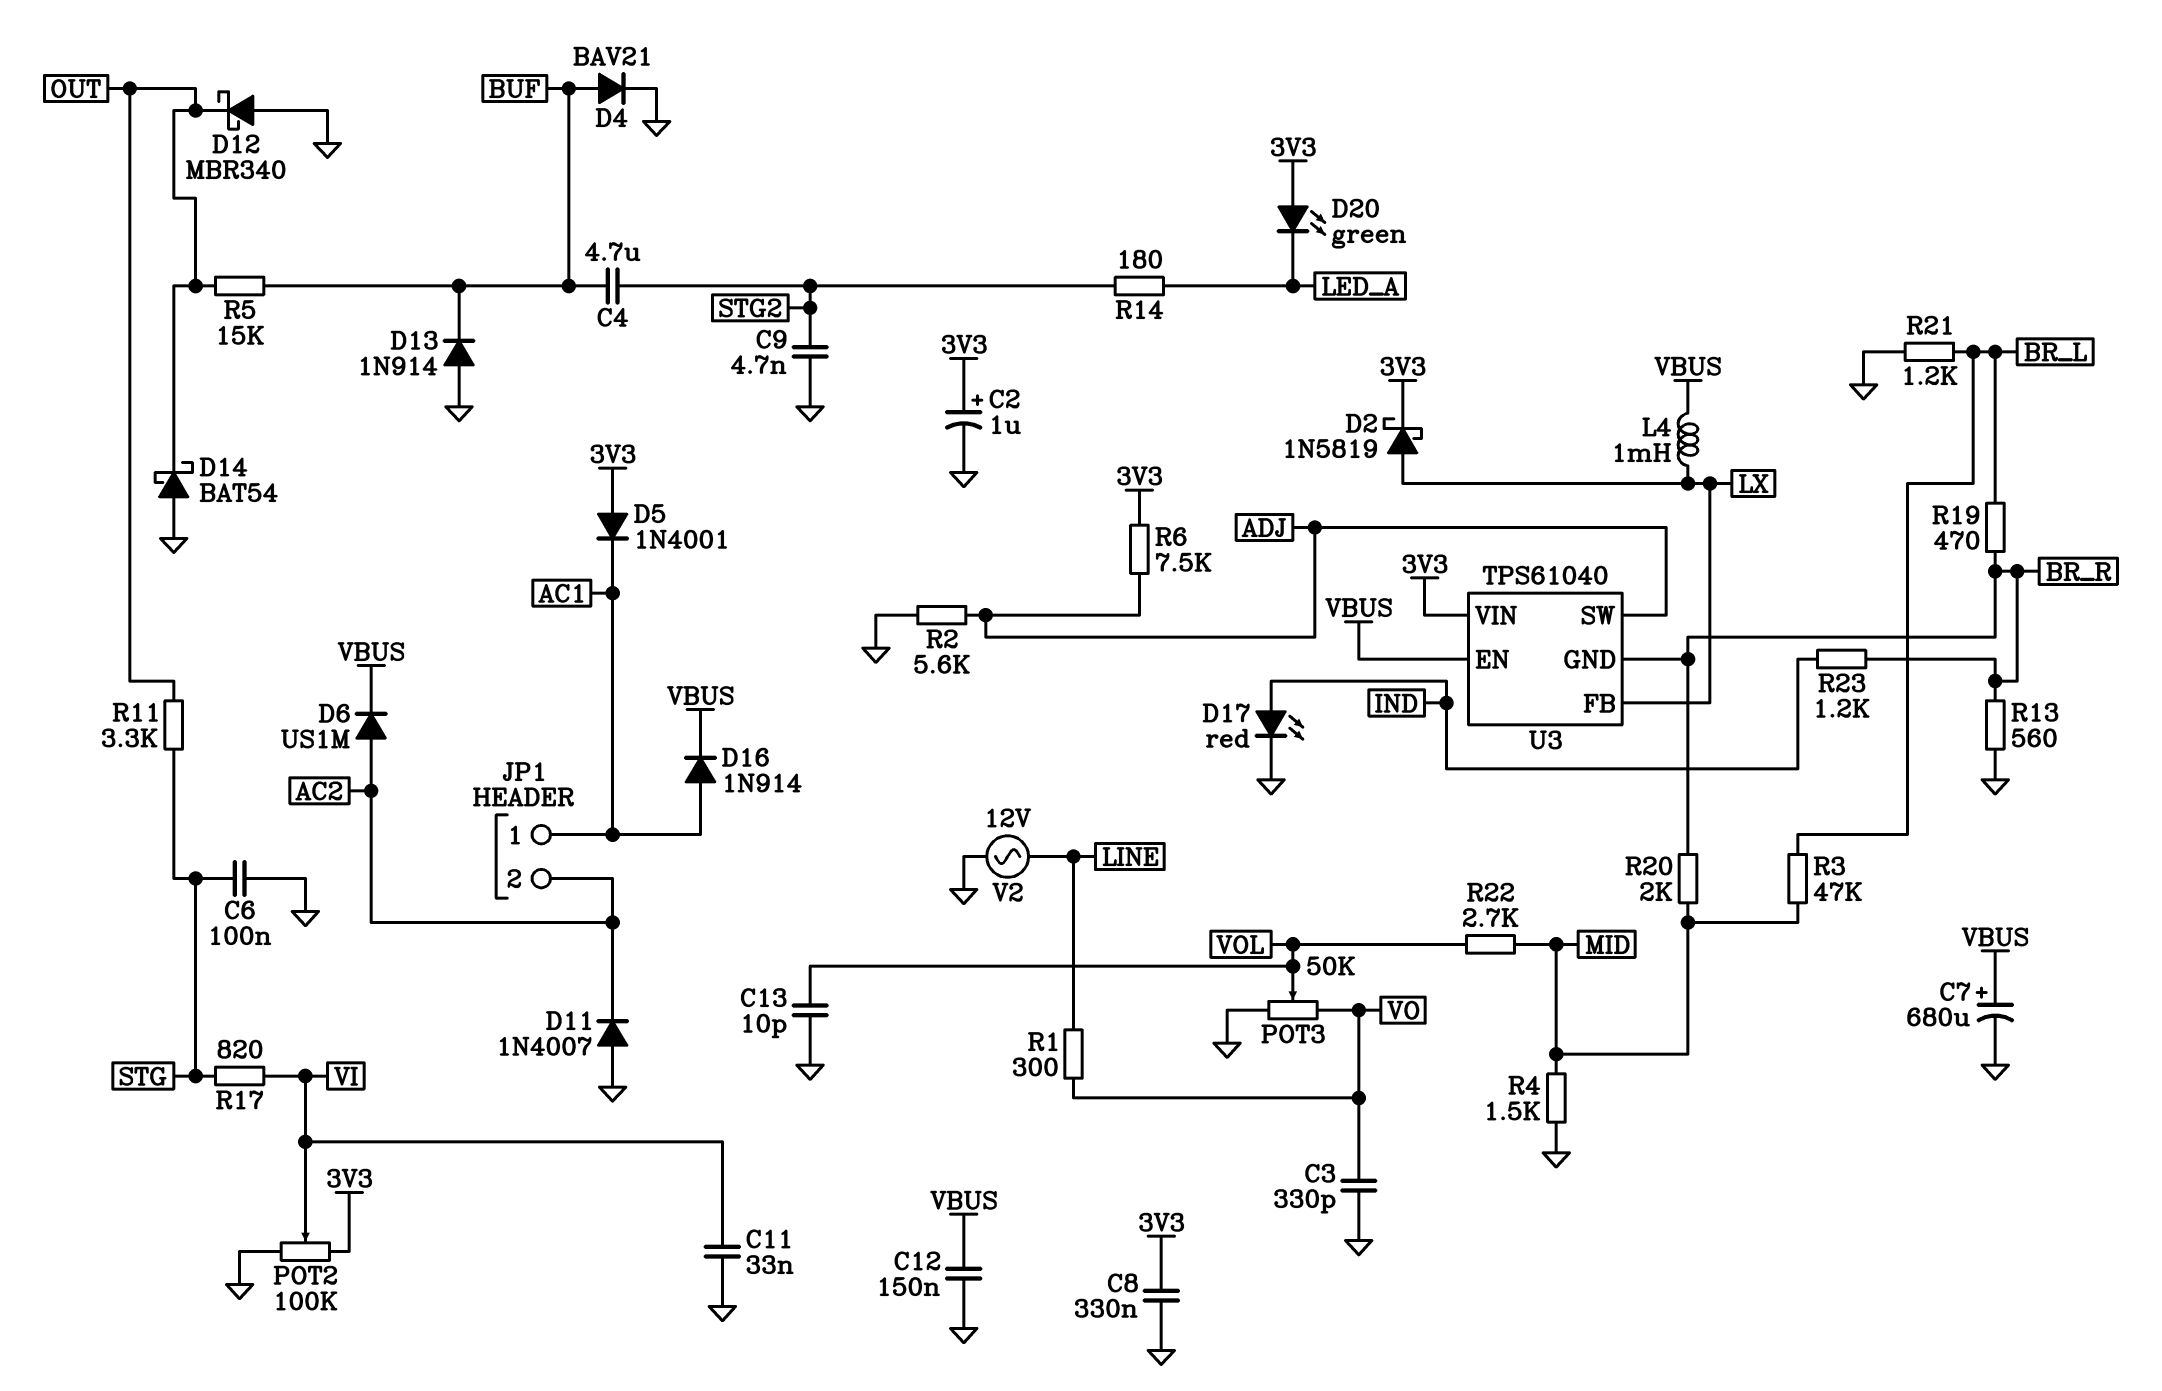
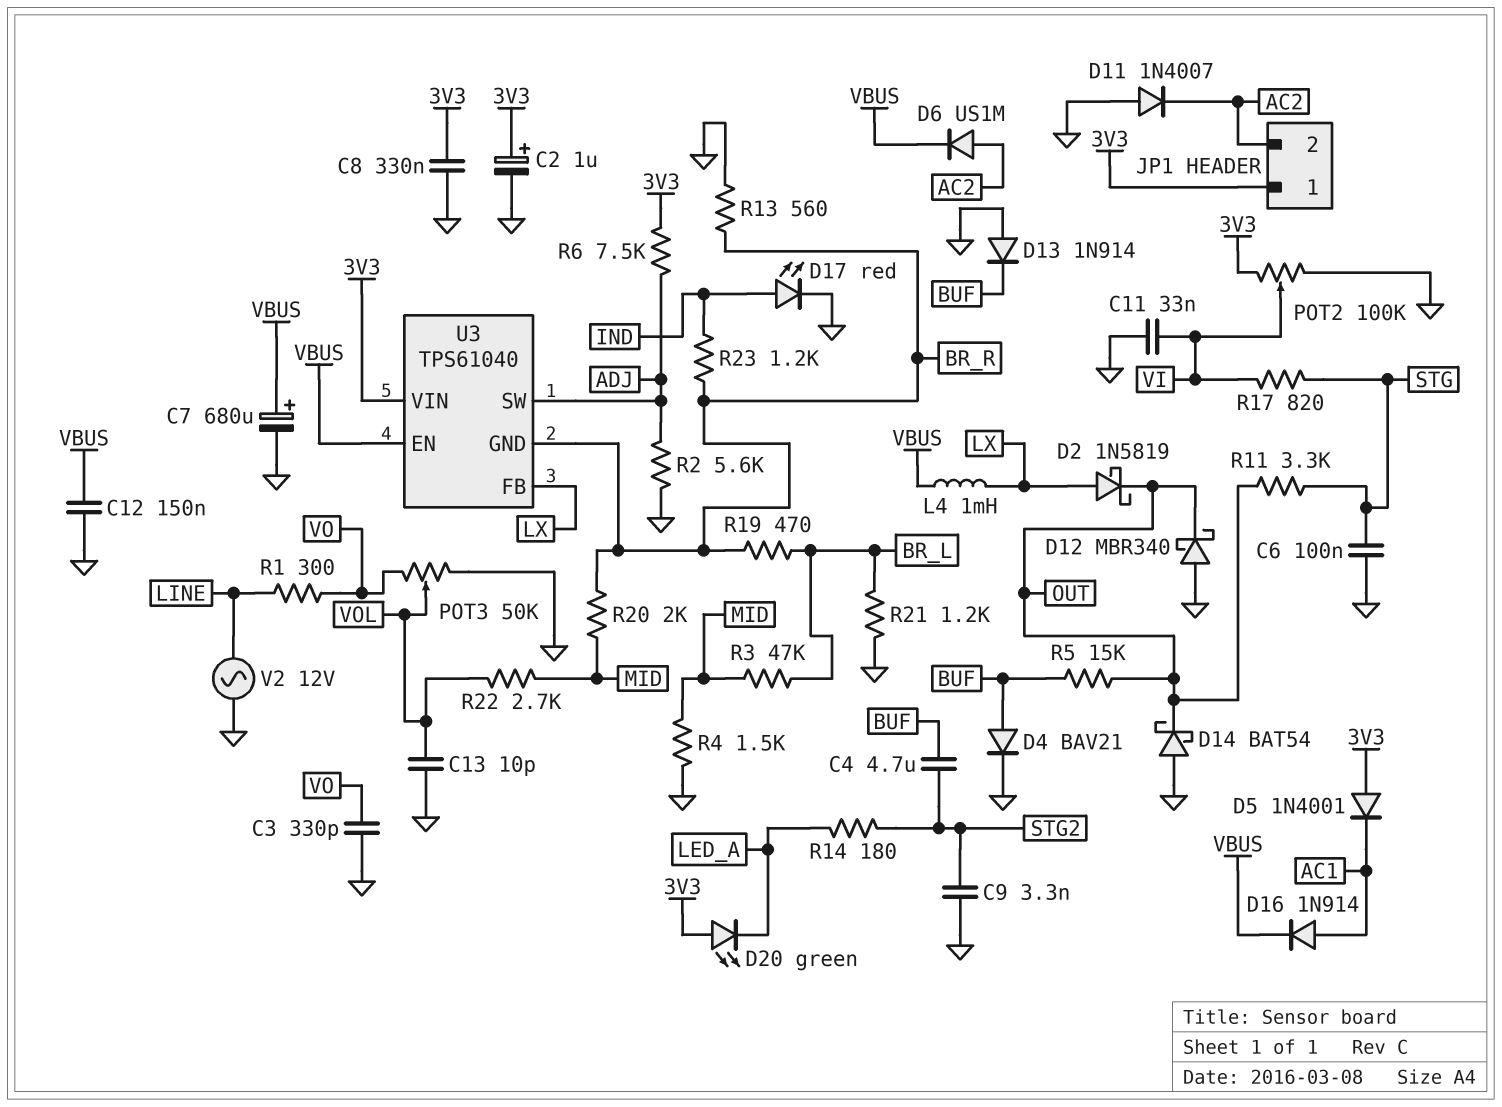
C9: 4.7nF (GND, STG2) -> 3.3nF (GND, STG2)
D2: schottky 1N5819 (A LX, K 3V3) -> schottky 1N5819 (A LX, K OUT)
JP1 pin 1: AC1 -> 3V3

